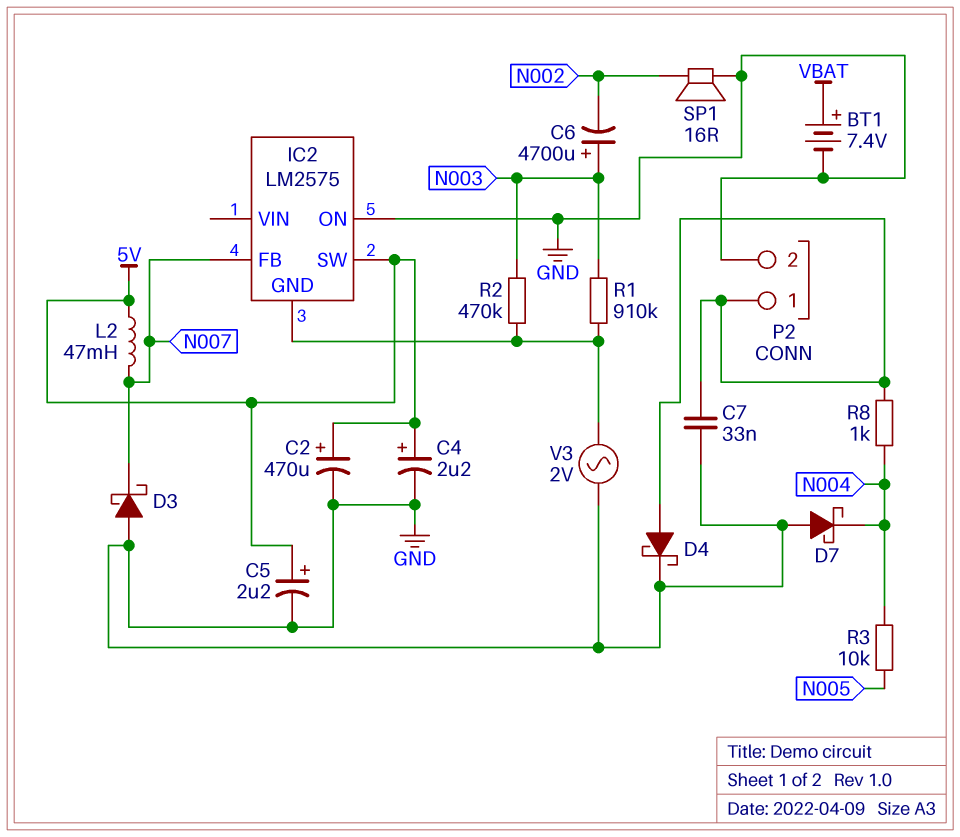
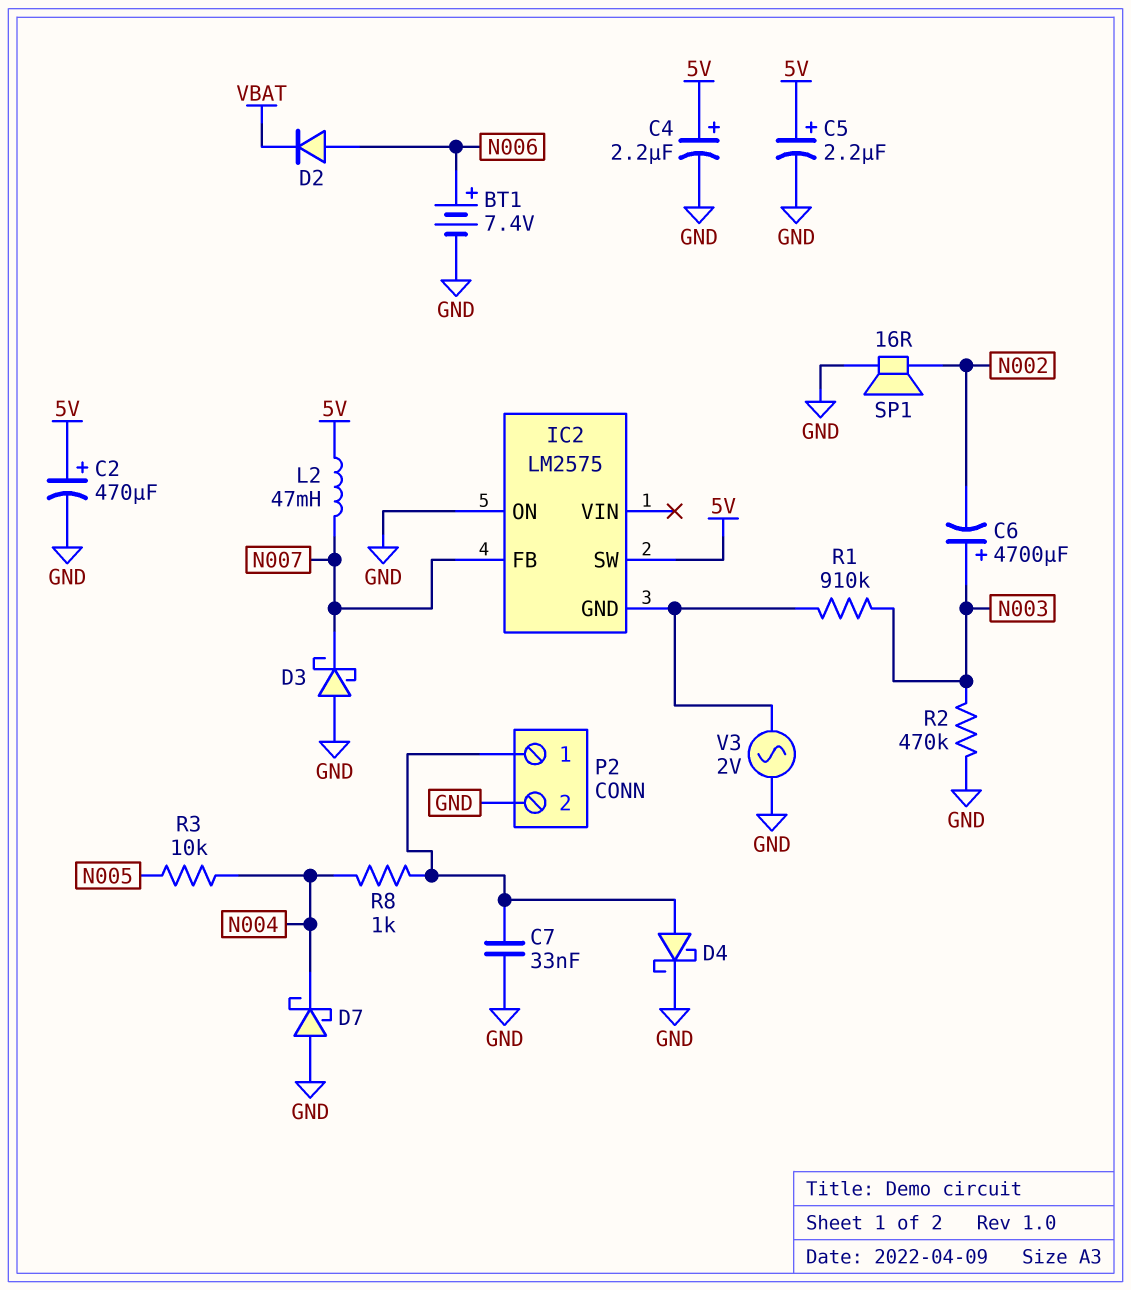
BT1: 7.4V (plus VBAT, minus GND) -> 7.4V (plus N006, minus GND)
D2: none -> diode (A N006, K VBAT)
R2: 470k (IC2/GND, N003) -> 470k (GND, N003)

